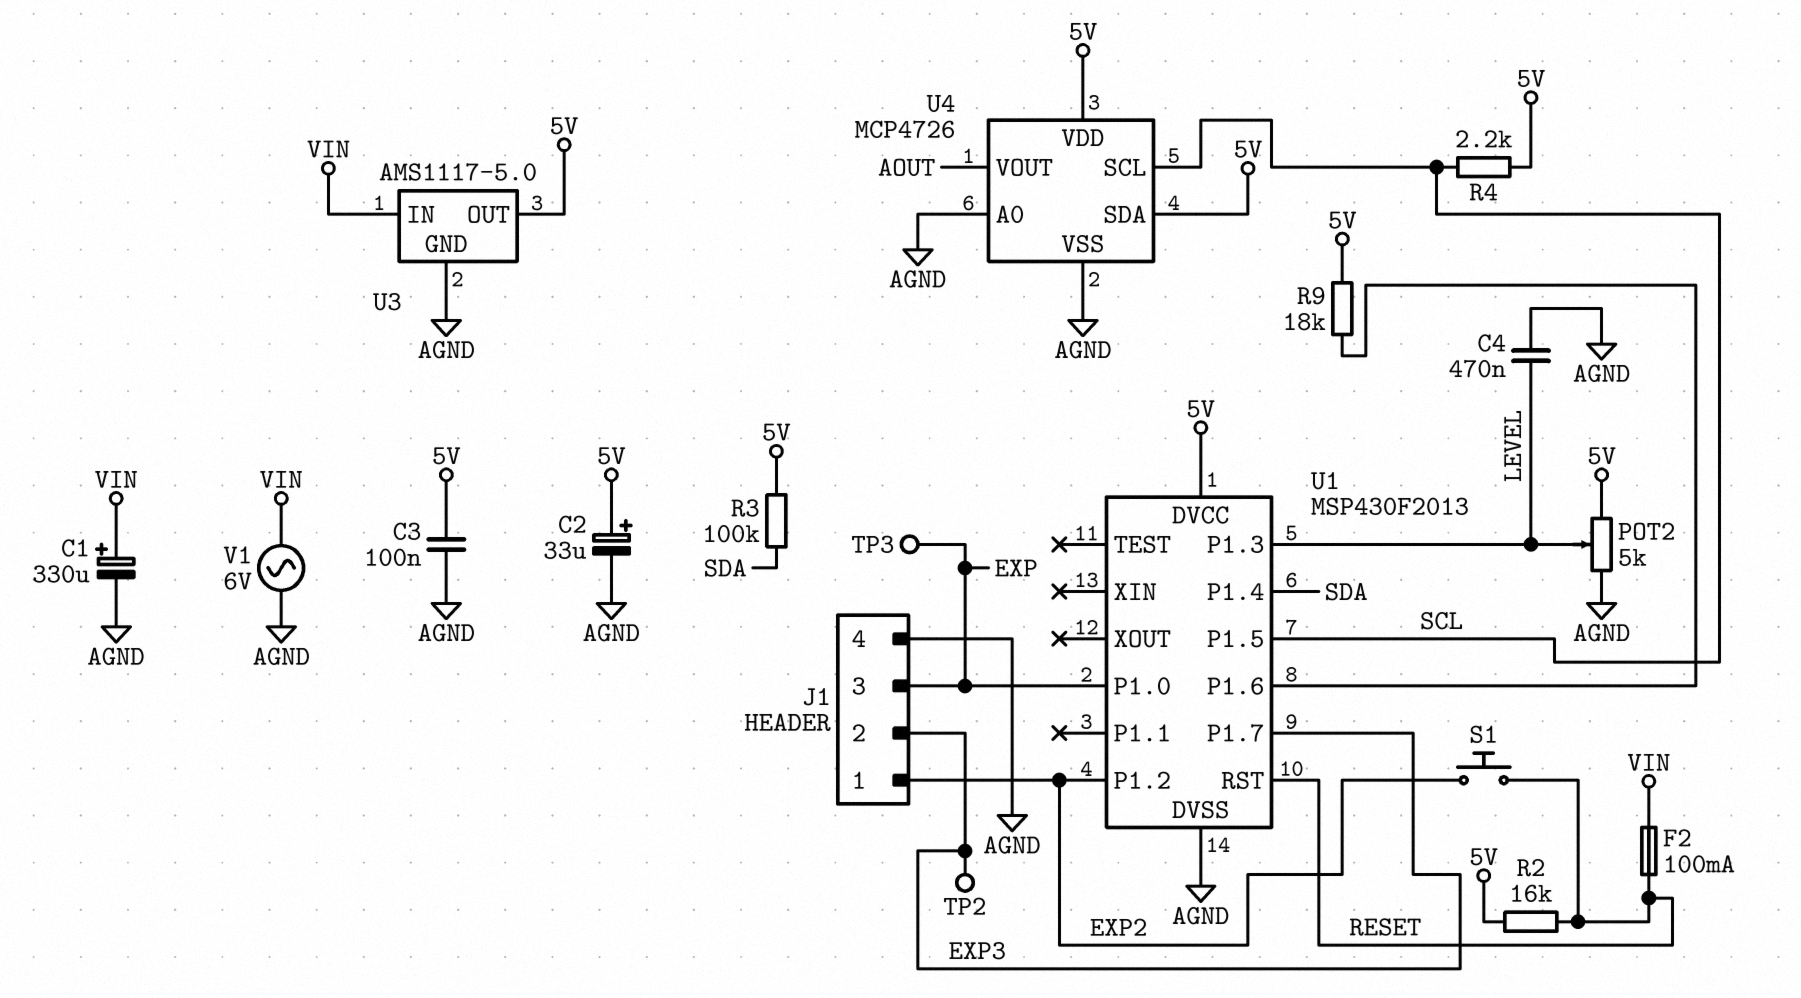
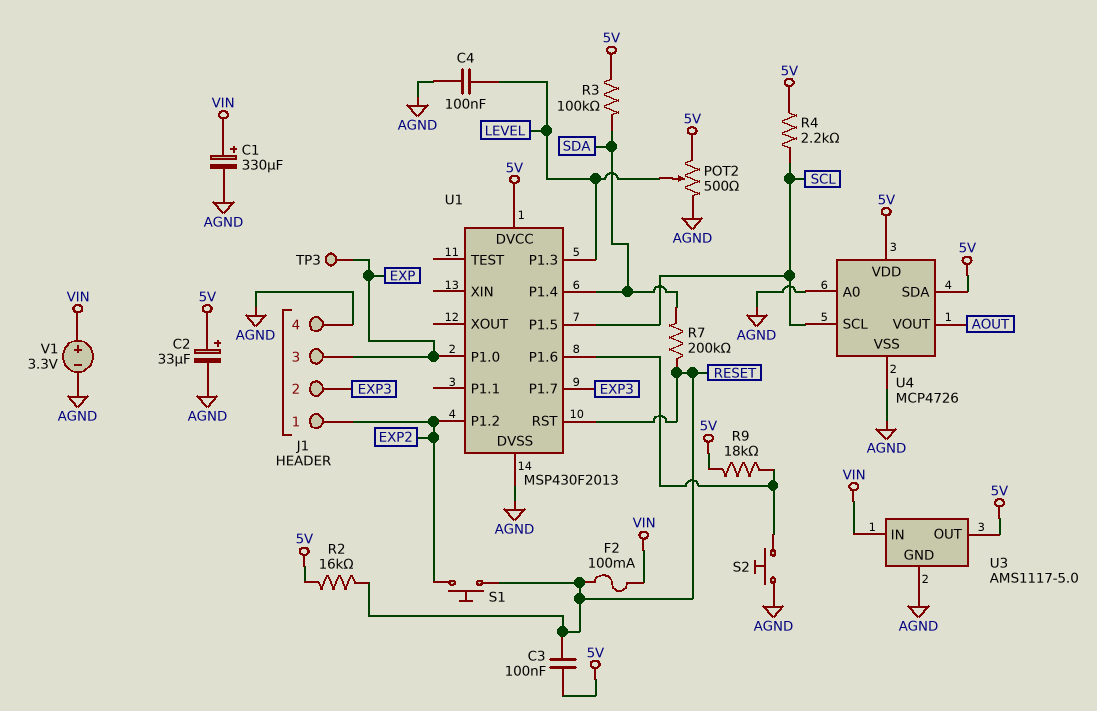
C3: 100nF (5V, AGND) -> 100nF (5V, RESET)
C4: 470nF (AGND, LEVEL) -> 100nF (AGND, LEVEL)
POT2: 5k (5V, AGND, wiper LEVEL) -> 500 (5V, AGND, wiper LEVEL)
R7: none -> 200k (RESET, SDA)
S2: none -> button (AGND, U1/P1.6)
TP2: test point (EXP3) -> none
V1: AC 6V (AGND, VIN) -> 3.3V (plus VIN, minus AGND)

